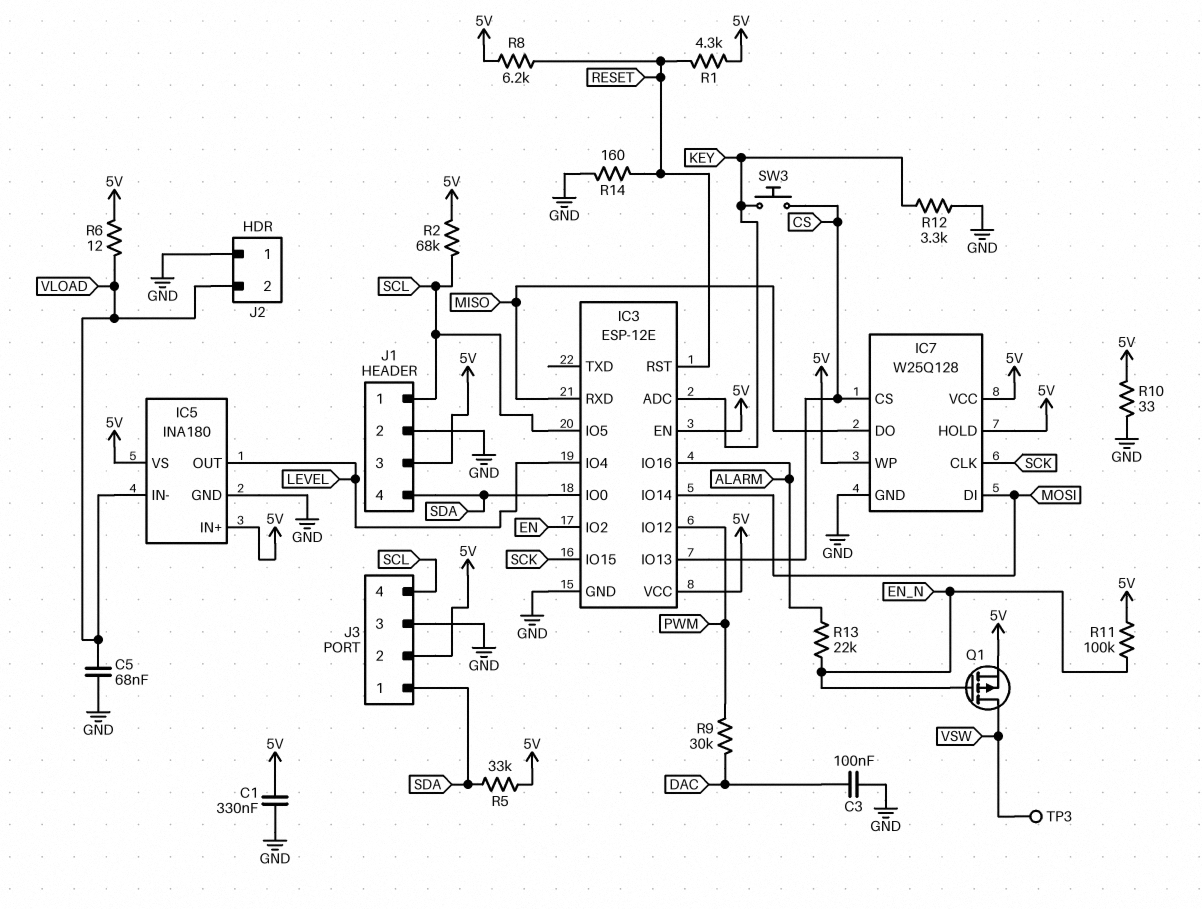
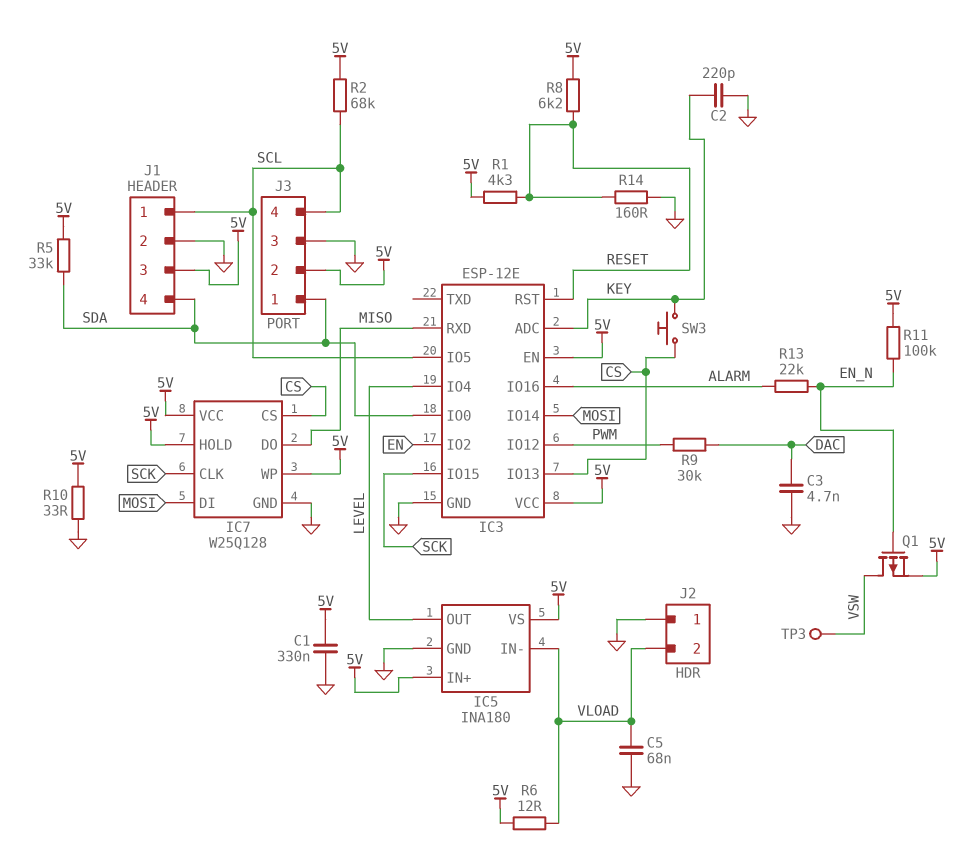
C2: none -> 220pF (GND, KEY)
C3: 100nF (DAC, GND) -> 4.7nF (DAC, GND)
R12: 3.3k (GND, KEY) -> none

